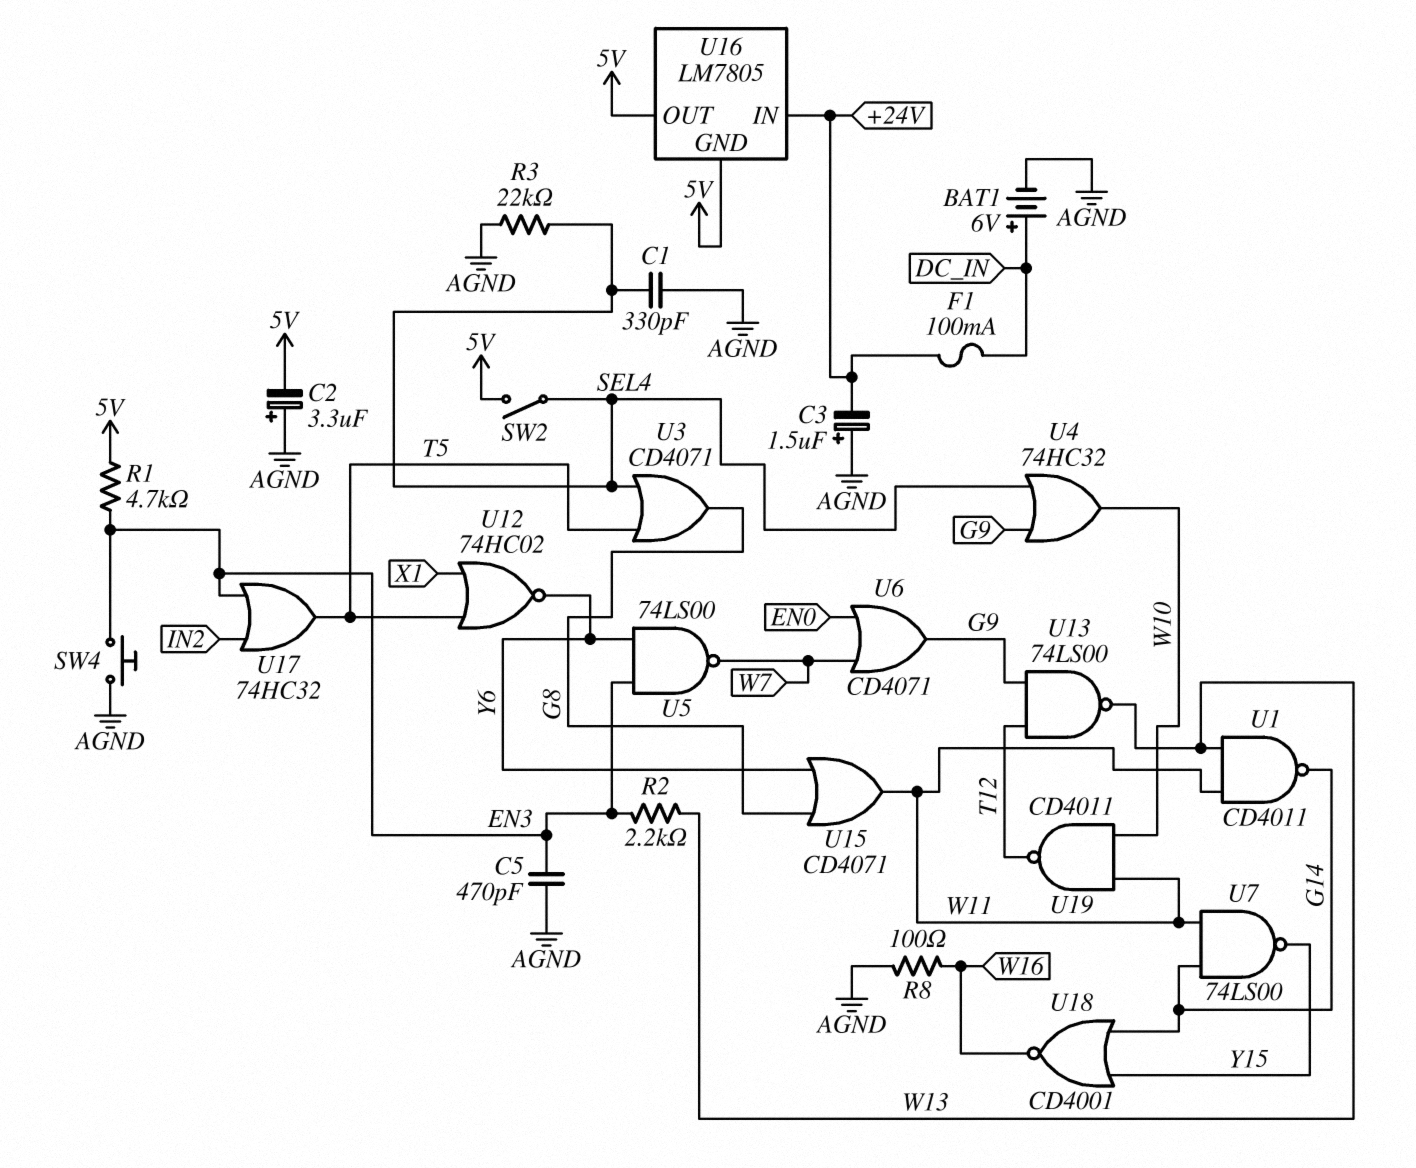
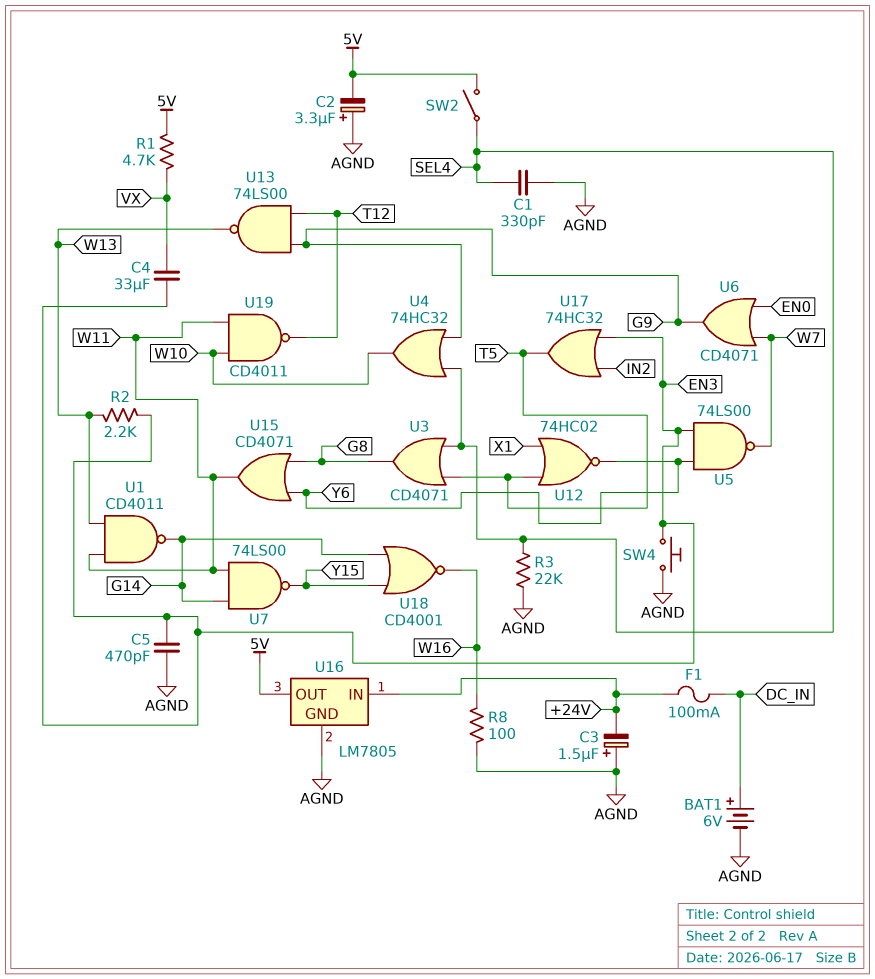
C4: none -> 33uF (EN3, VX)
R1: 4.7k (5V, EN3) -> 4.7k (5V, VX)
U16 pin GND: 5V -> AGND

